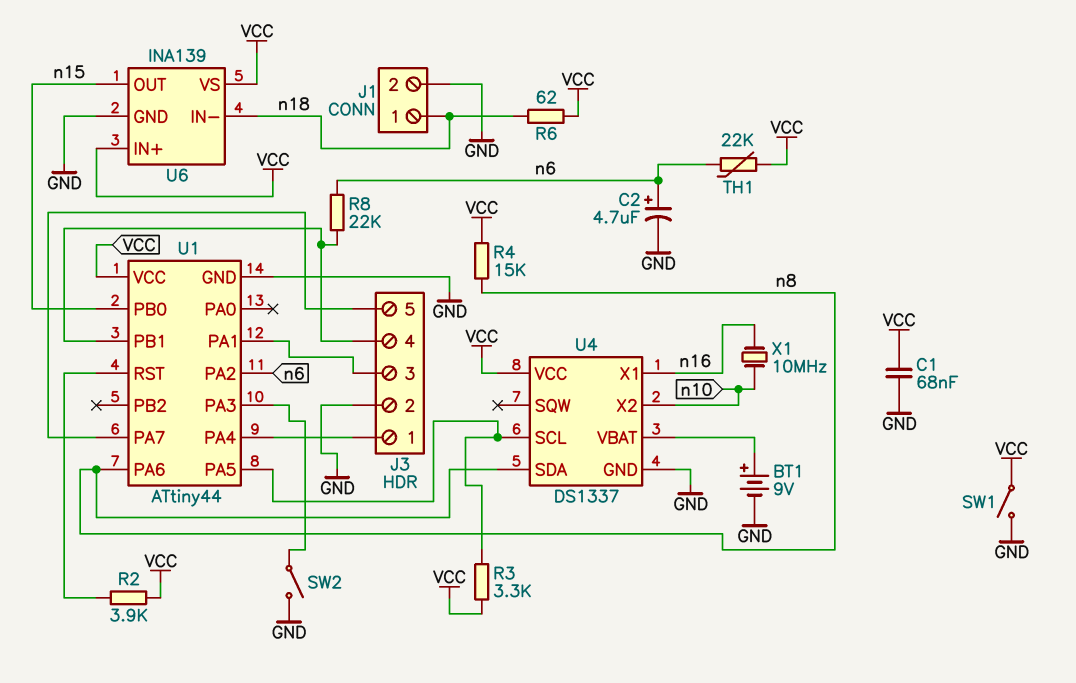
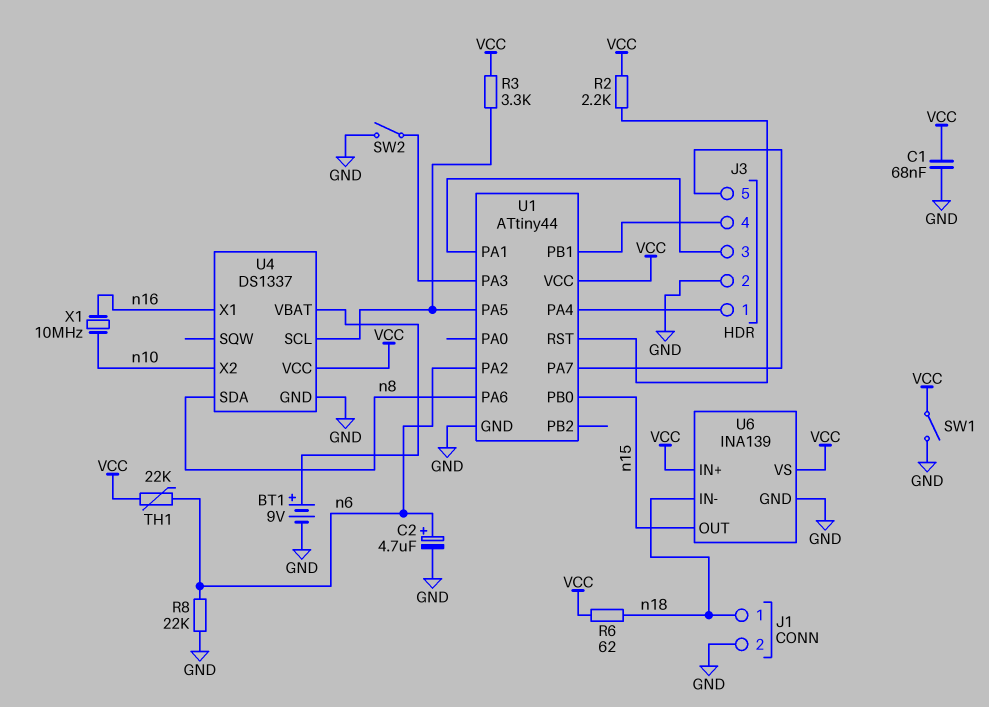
R2: 3.9k (U1/RST, VCC) -> 2.2k (U1/RST, VCC)
R4: 15k (VCC, n8) -> none
R8: 22k (J3/4, n6) -> 22k (GND, n6)

